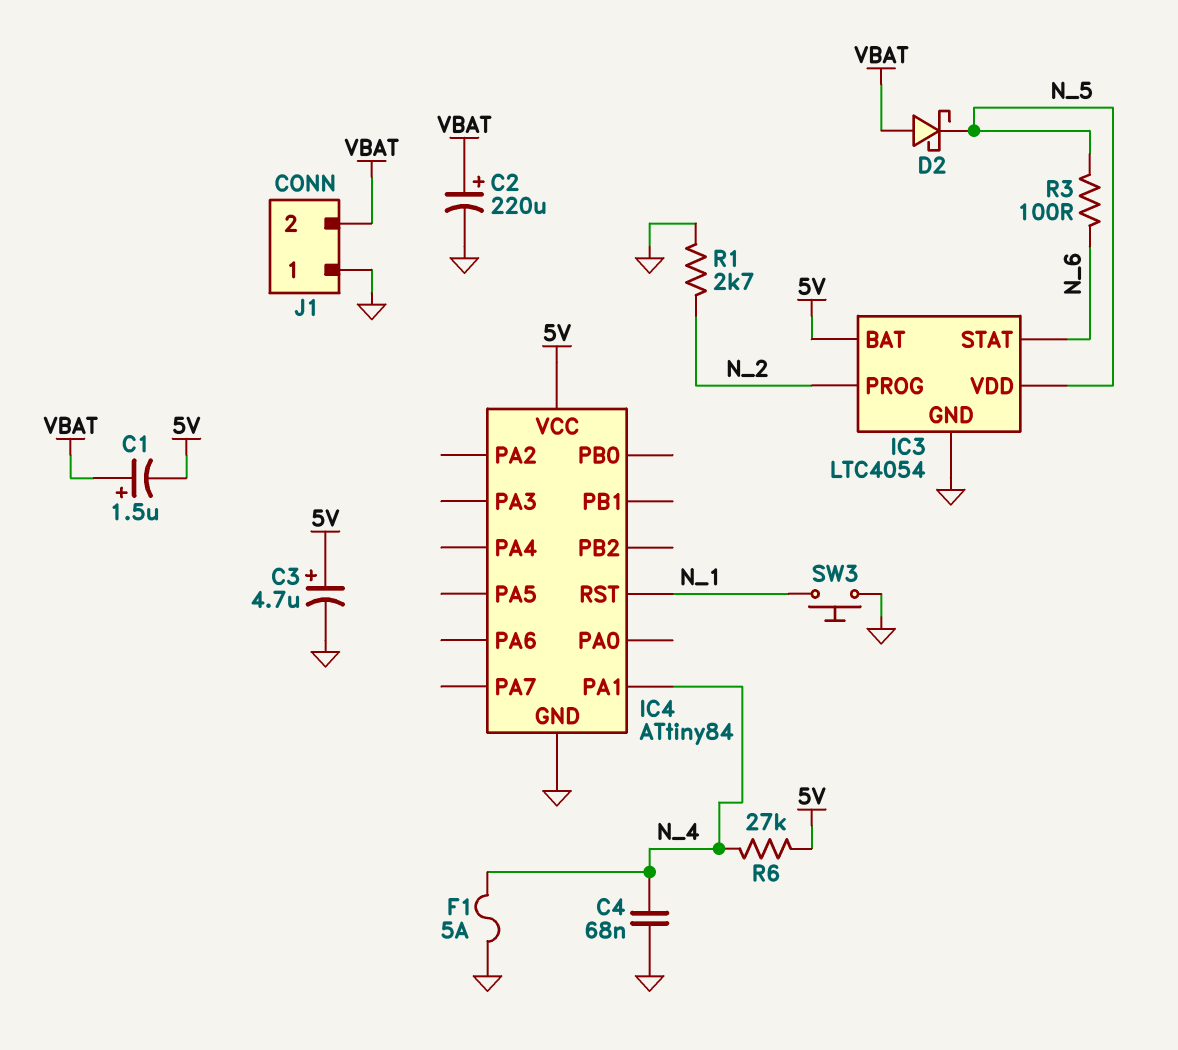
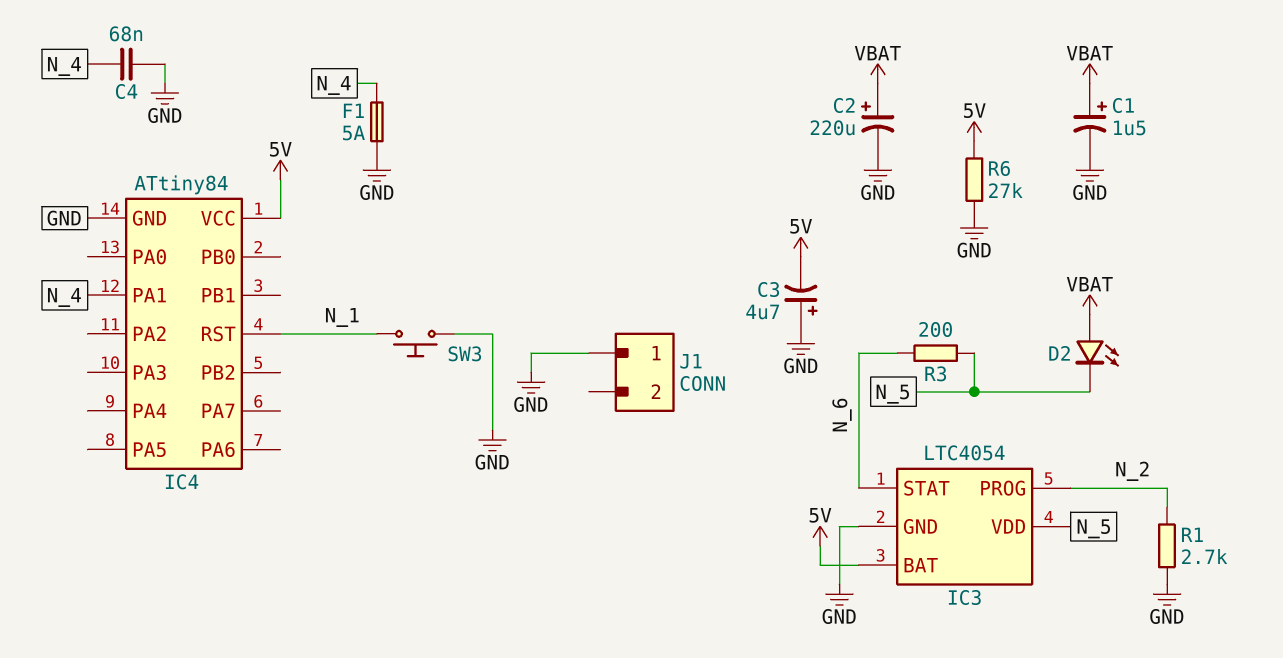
C1: 1.5uF (plus VBAT, minus 5V) -> 1.5uF (plus VBAT, minus GND)
C3: 4.7uF (plus 5V, minus GND) -> 4.7uF (plus GND, minus 5V)
D2: schottky (A VBAT, K N_5) -> LED (A VBAT, K N_5)
J1 pin 2: VBAT -> none
R3: 100 (N_5, N_6) -> 200 (N_5, N_6)
R6: 27k (5V, N_4) -> 27k (5V, GND)

